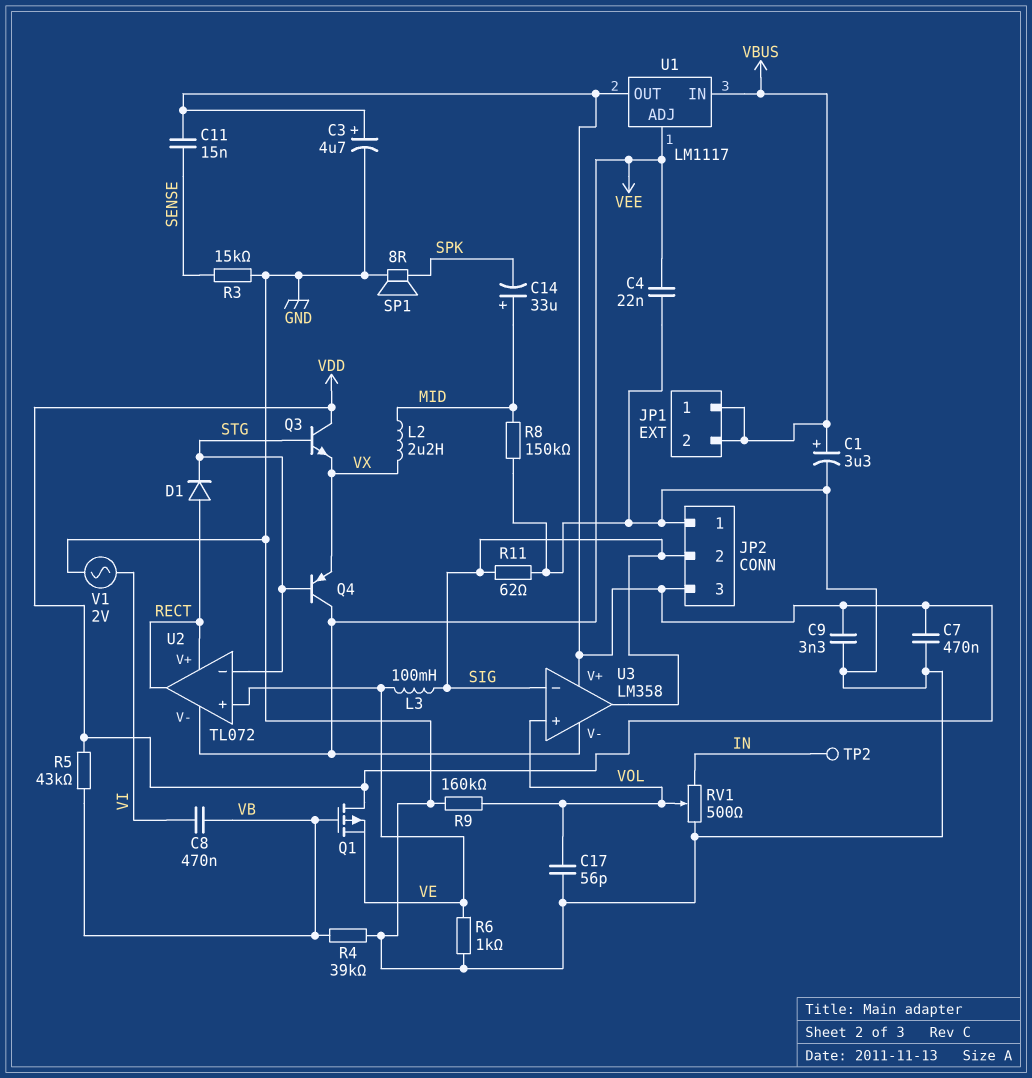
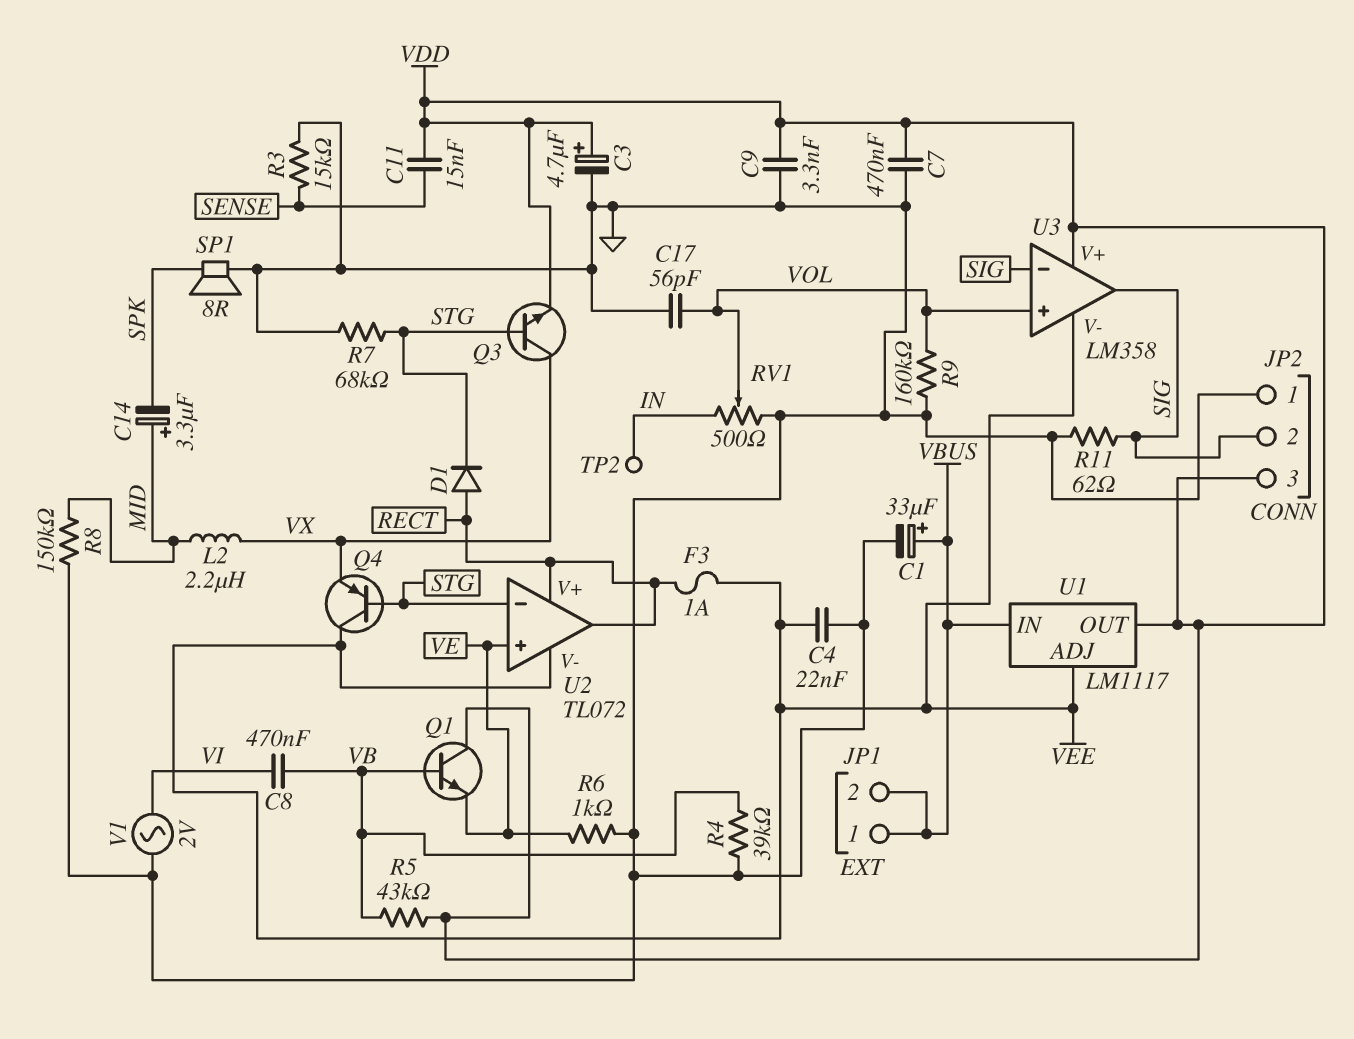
C1: 3.3uF (plus VBUS, minus GND) -> 33uF (plus VBUS, minus GND)
C14: 33uF (plus MID, minus SPK) -> 3.3uF (plus MID, minus SPK)
F3: none -> 1A (RECT, VEE)
L3: 100mH (SIG, VE) -> none
Q1: PMOS (G VB, D VDD, S VE) -> NPN (B VB, C VDD, E VE)
Q3: NPN (B STG, C VDD, E VX) -> NPN (B STG, C VX, E VDD)
R7: none -> 68k (GND, STG)

